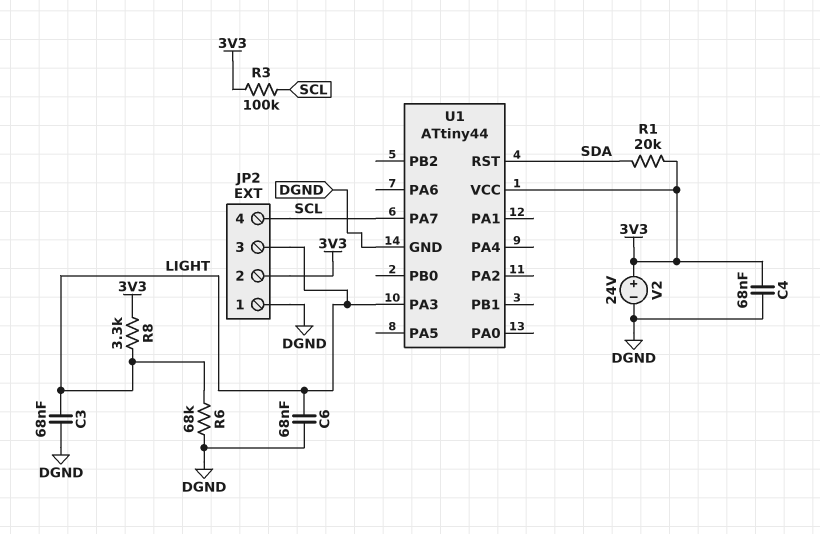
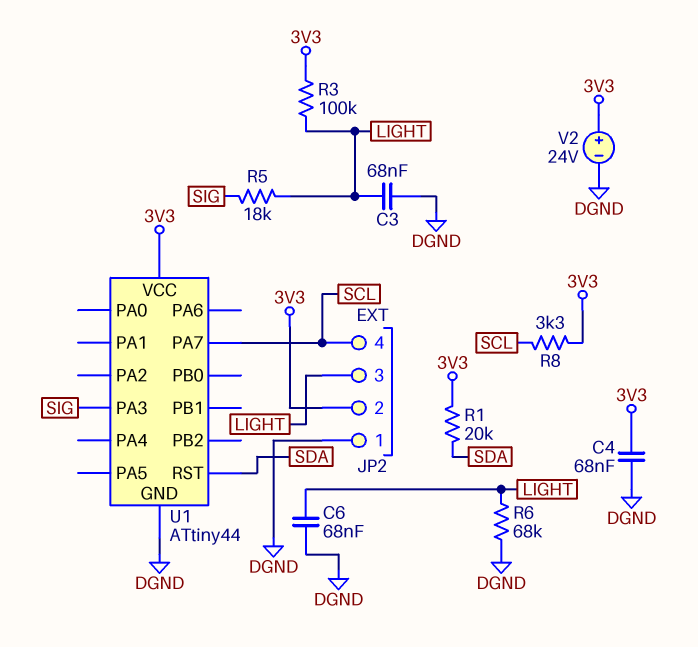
R3: 100k (3V3, SCL) -> 100k (3V3, LIGHT)
R5: none -> 18k (LIGHT, SIG)
R8: 3.3k (3V3, LIGHT) -> 3.3k (3V3, SCL)
U1 pin PA3: LIGHT -> SIG

